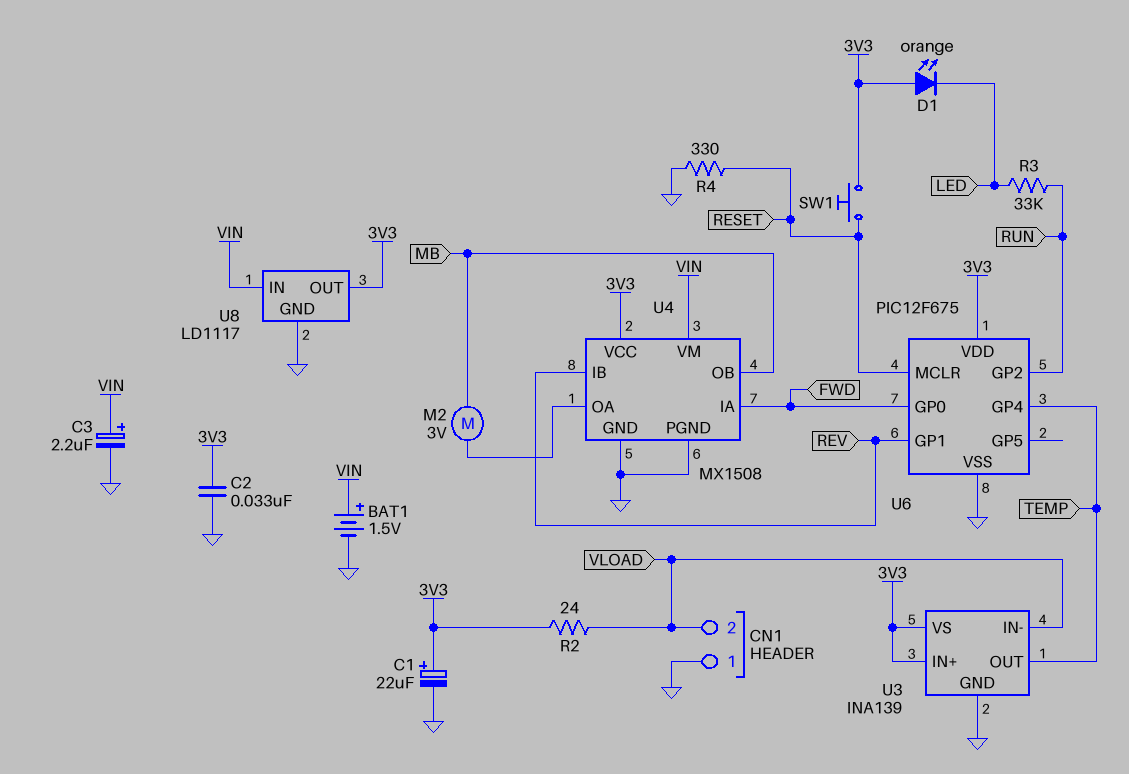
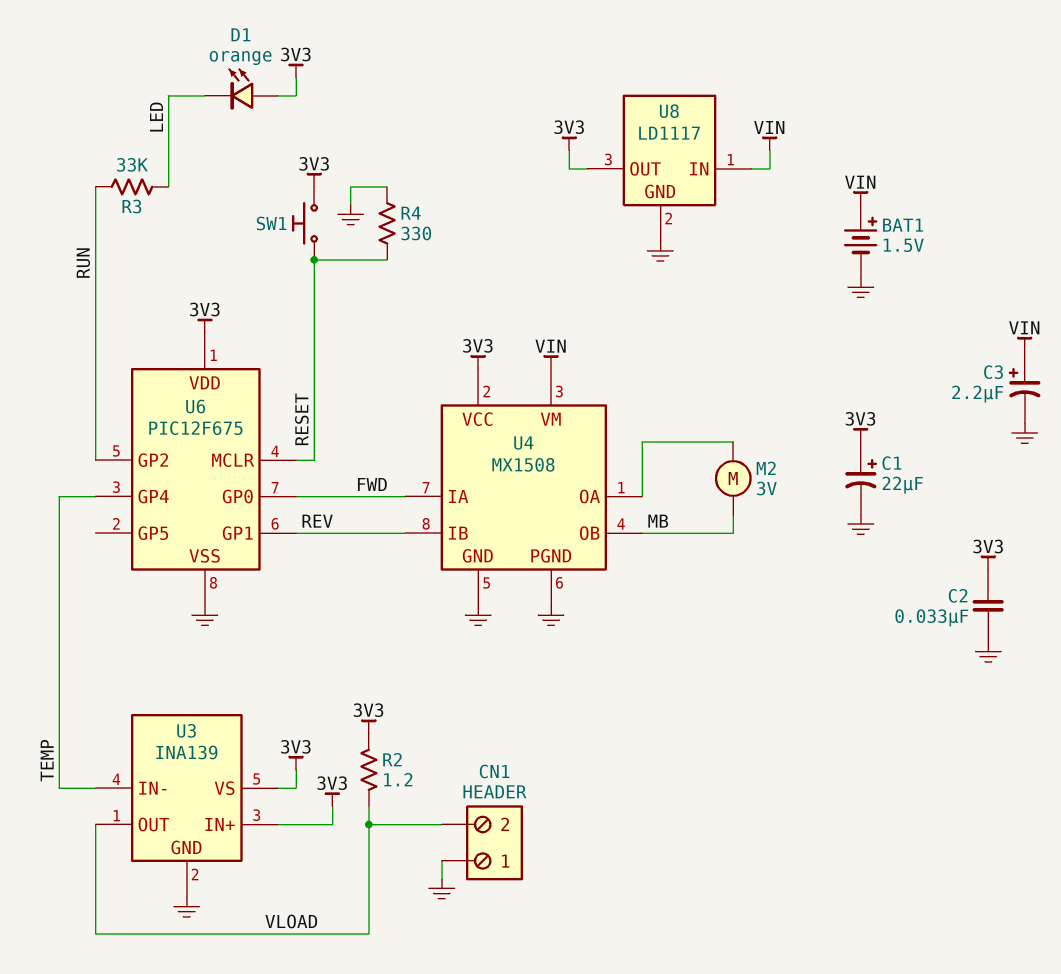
R2: 24 (3V3, VLOAD) -> 1.2 (3V3, VLOAD)
U3 pin IN-: VLOAD -> TEMP
U3 pin OUT: TEMP -> VLOAD

